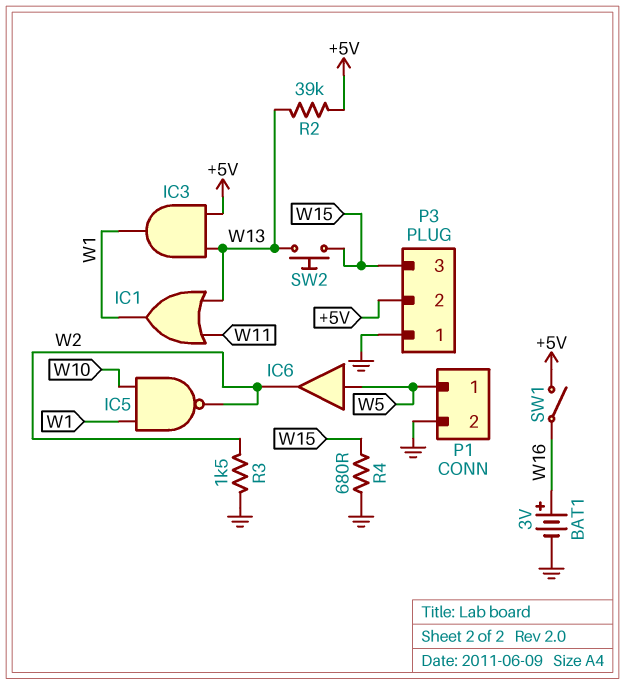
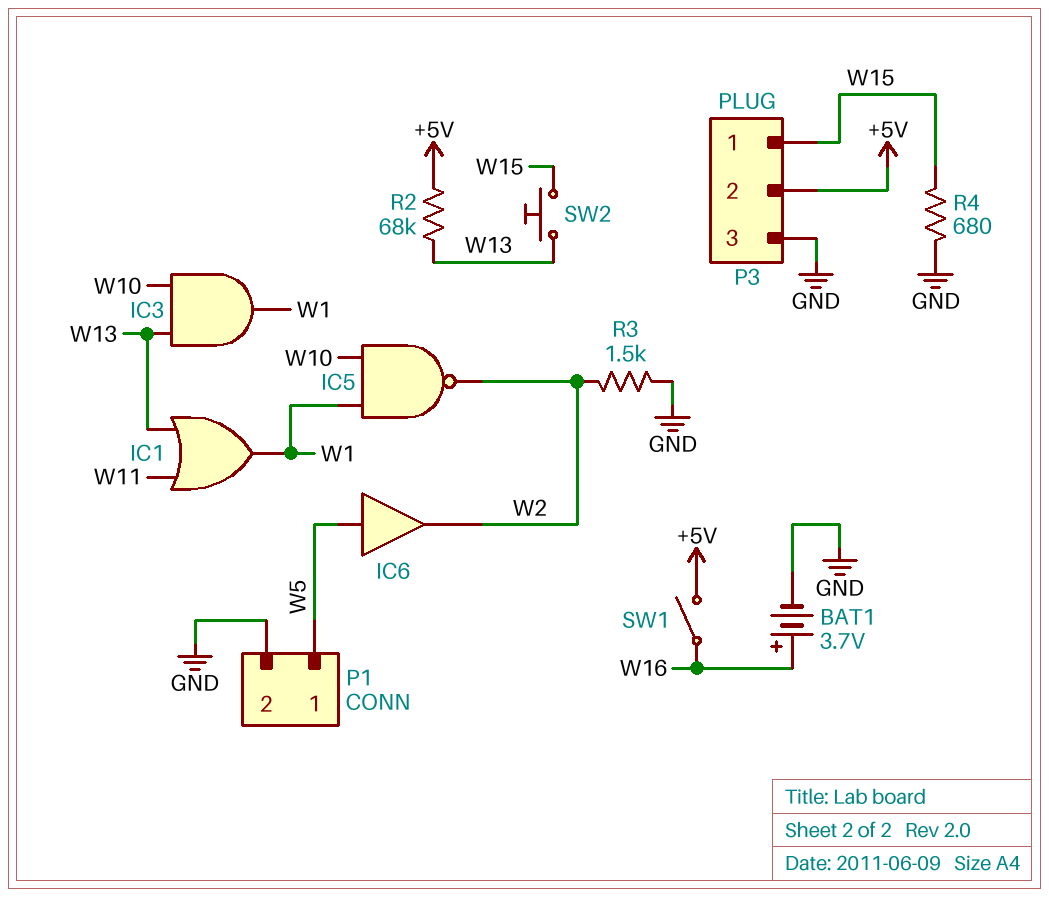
BAT1: 3V (plus W16, minus GND) -> 3.7V (plus W16, minus GND)
IC3: AND (in +5V, in W13, out W1) -> AND (in W10, in W13, out W1)
P3 pin 1: GND -> W15
P3 pin 3: W15 -> GND
R2: 39k (+5V, W13) -> 68k (+5V, W13)

